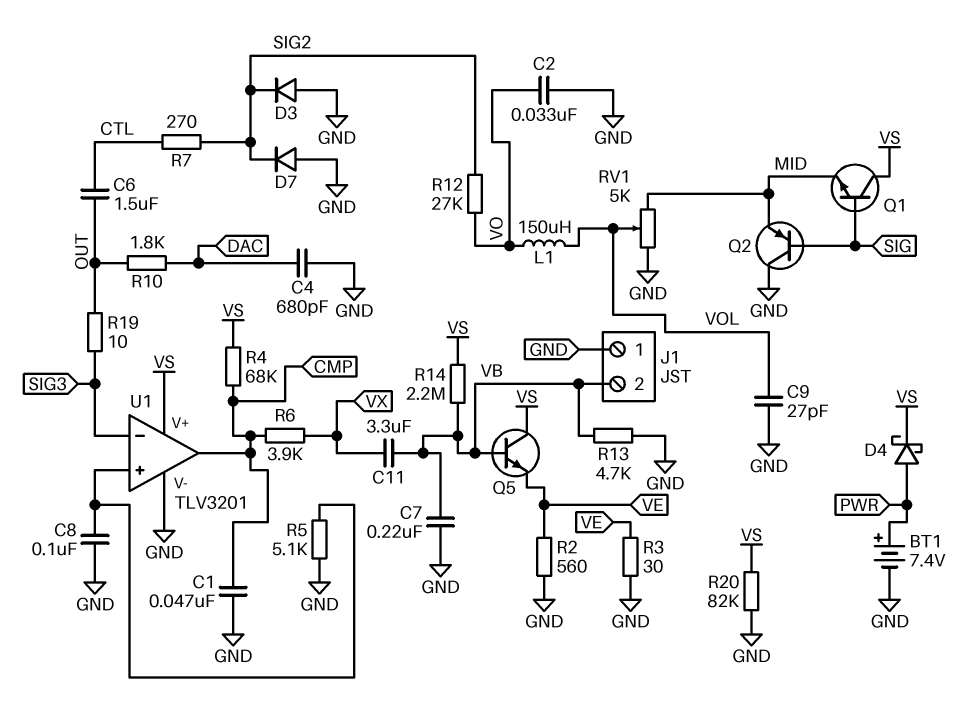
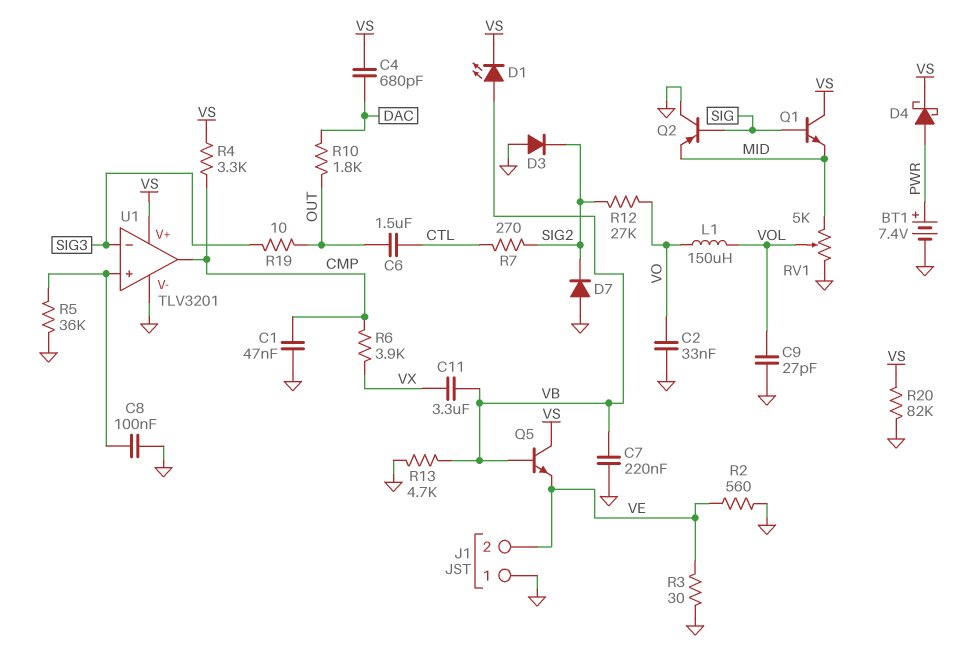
C4: 680pF (DAC, GND) -> 680pF (DAC, VS)
D1: none -> LED (A VB, K VS)
J1 pin 2: VB -> VE
R4: 68k (CMP, VS) -> 3.3k (CMP, VS)
R5: 5.1k (GND, U1/in+) -> 36k (GND, U1/in+)
R14: 2.2M (VB, VS) -> none

